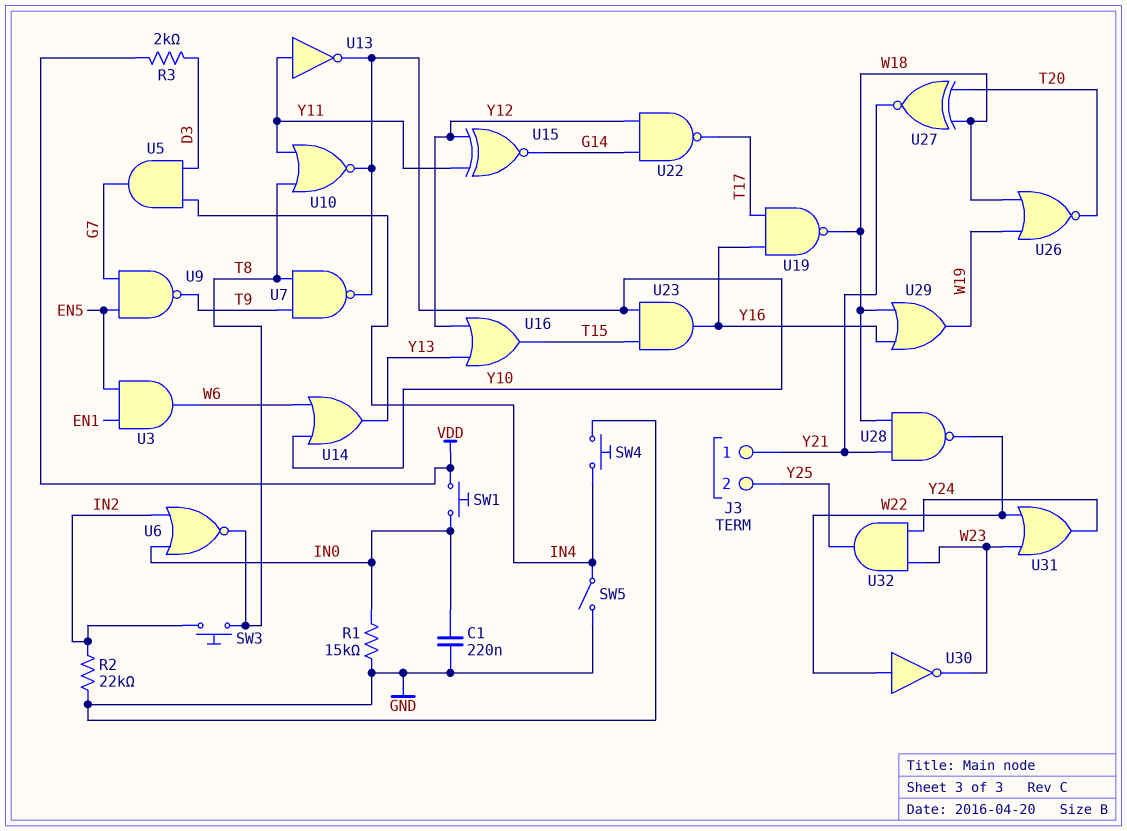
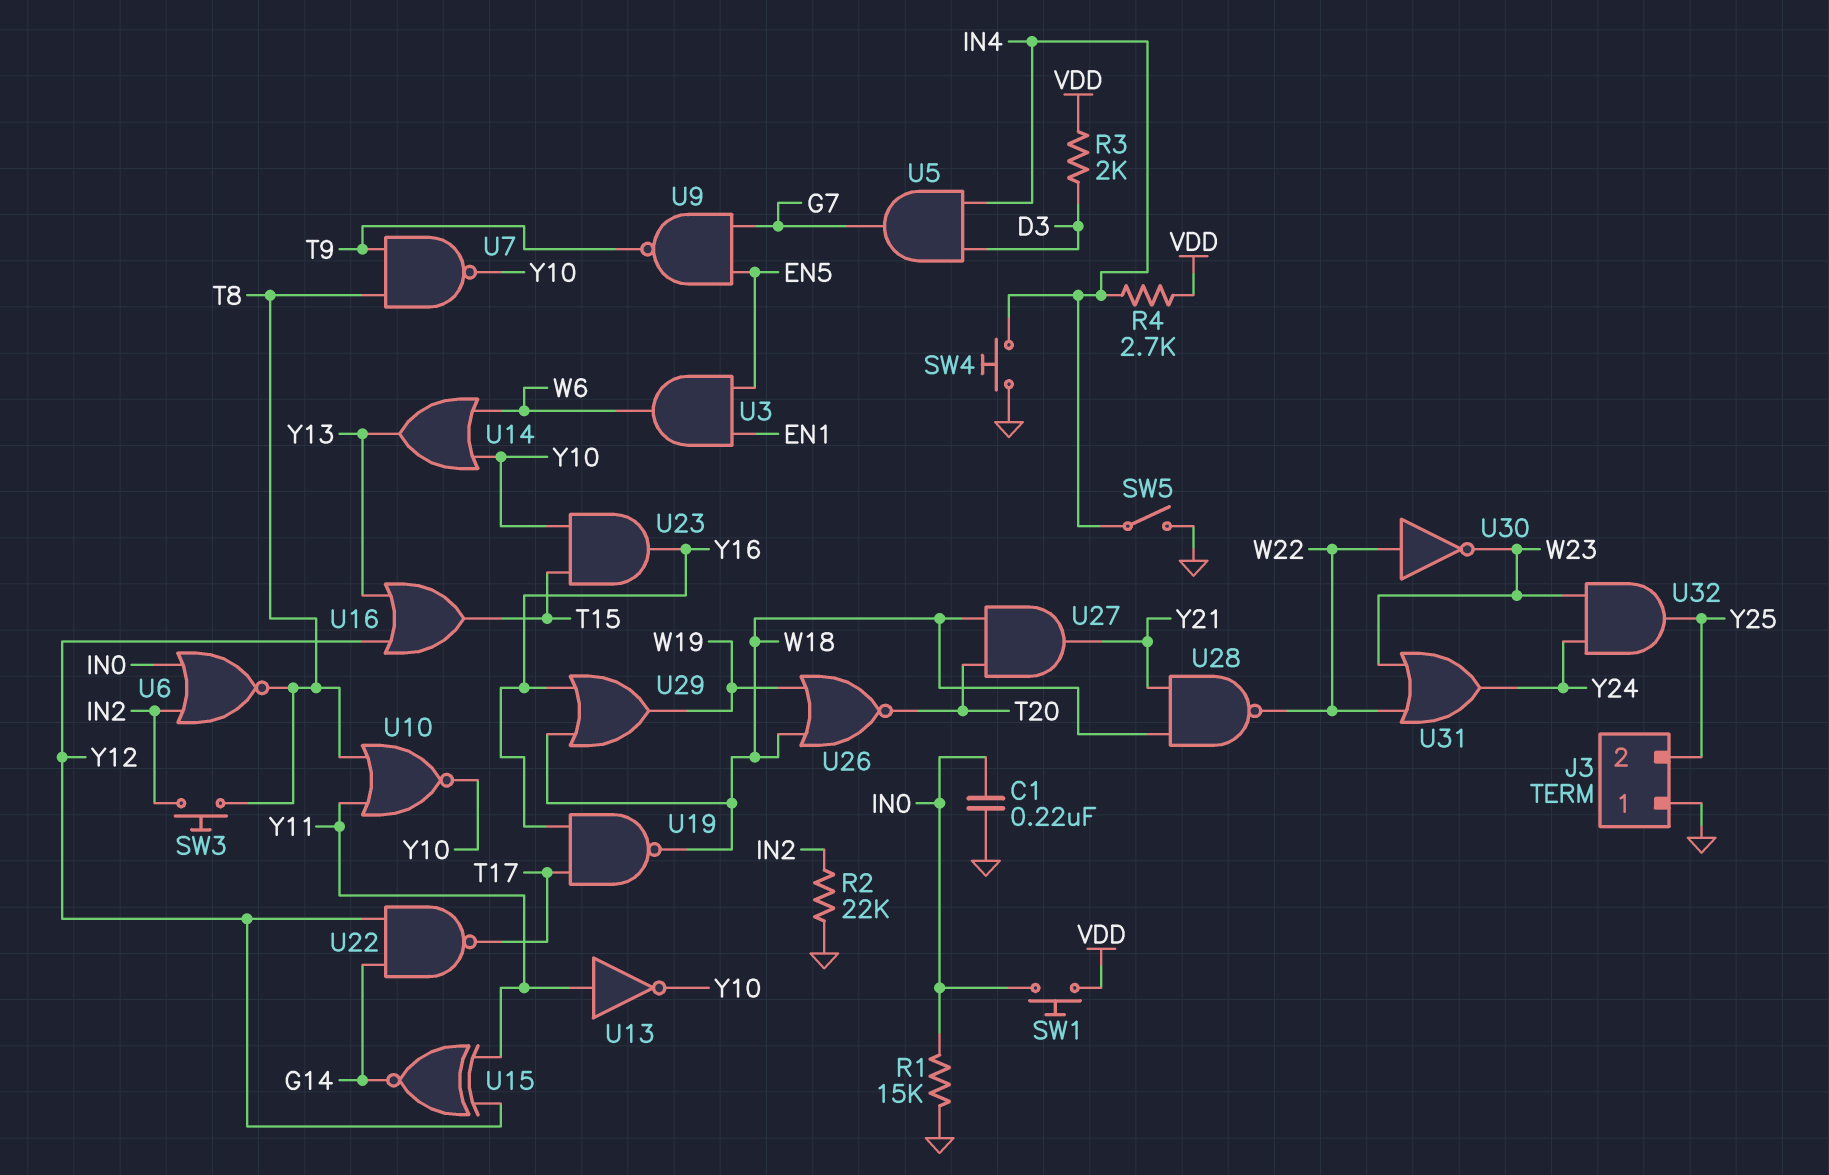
J3 pin 1: Y21 -> GND
R4: none -> 2.7k (IN4, VDD)
U27: XNOR (in T20, in W18, out Y21) -> AND (in T20, in W18, out Y21)

